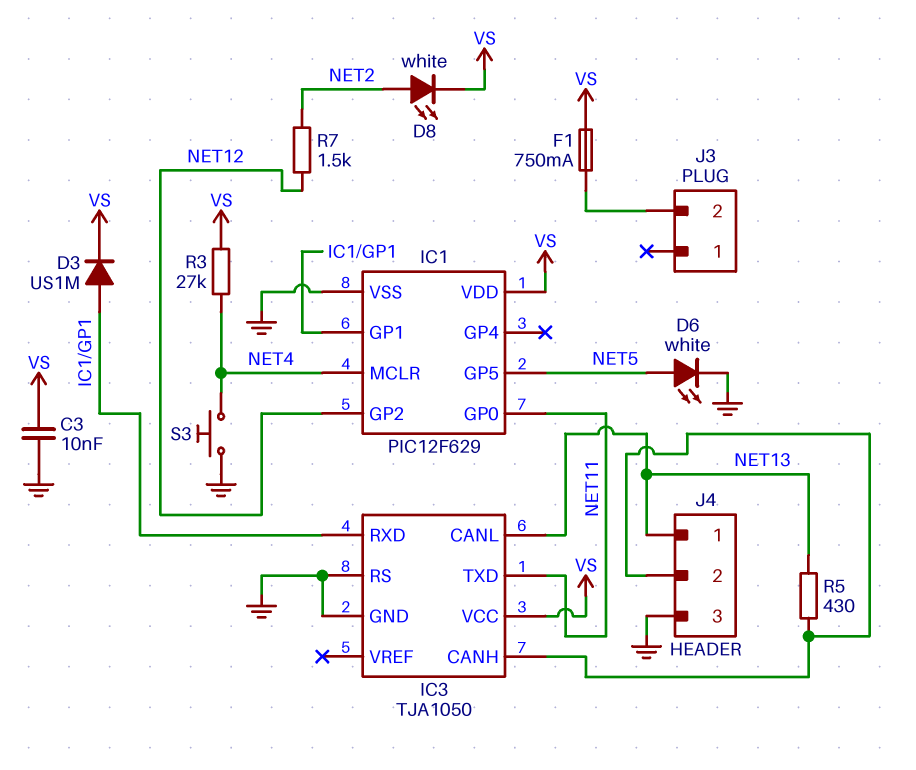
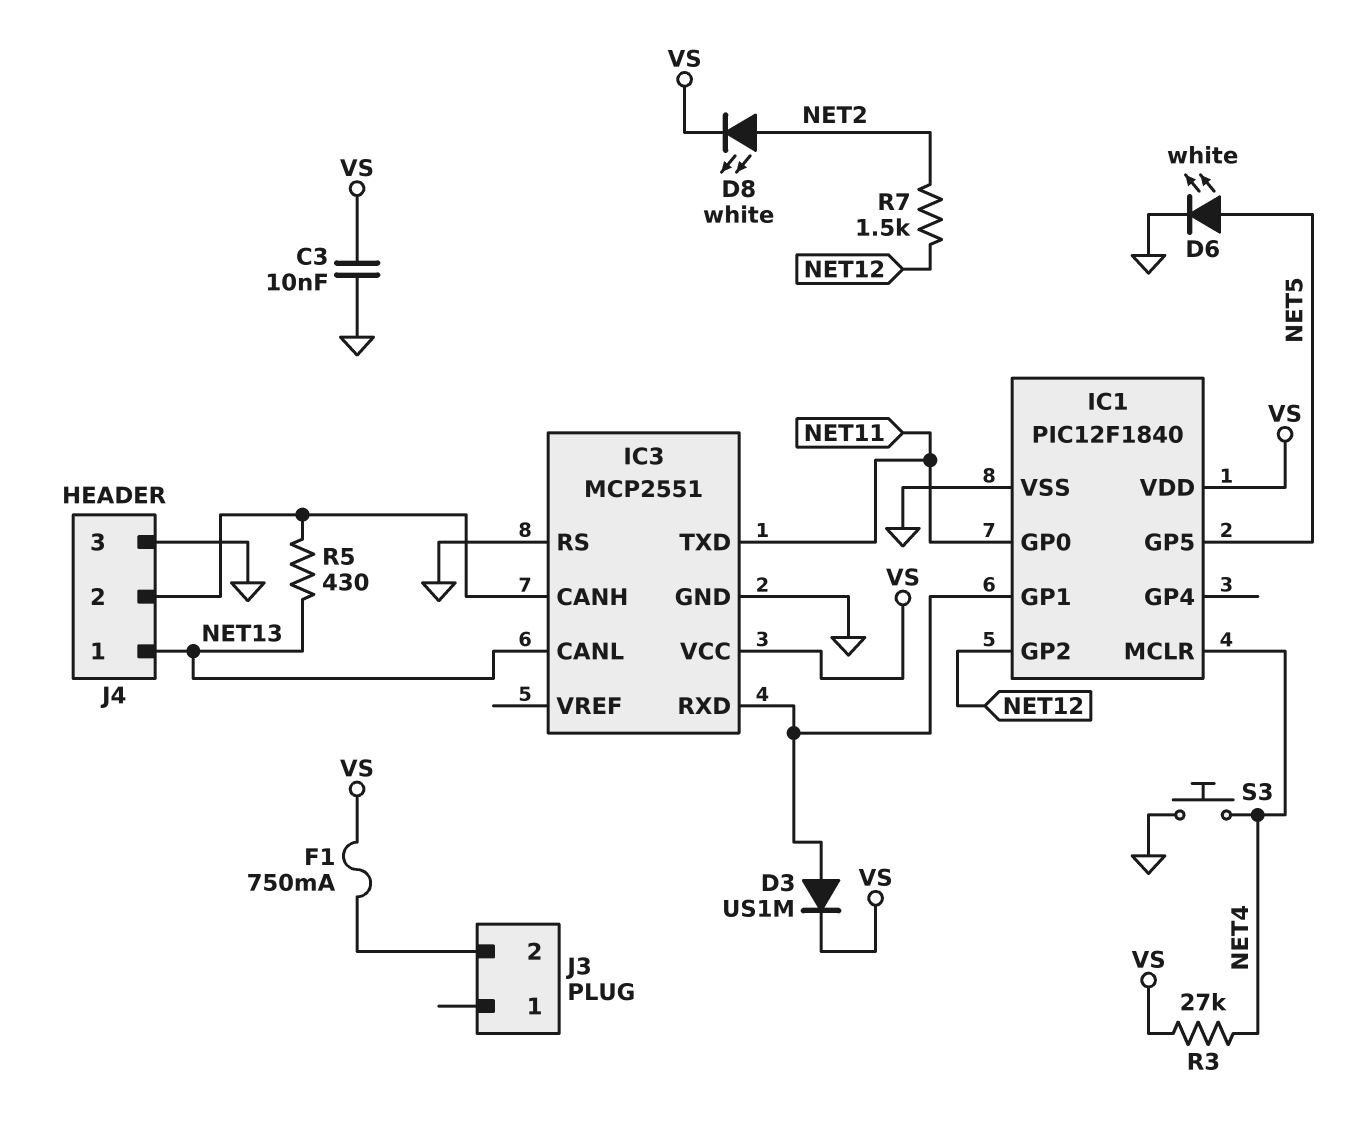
IC1: PIC12F629 -> PIC12F1840
IC3: TJA1050 -> MCP2551

